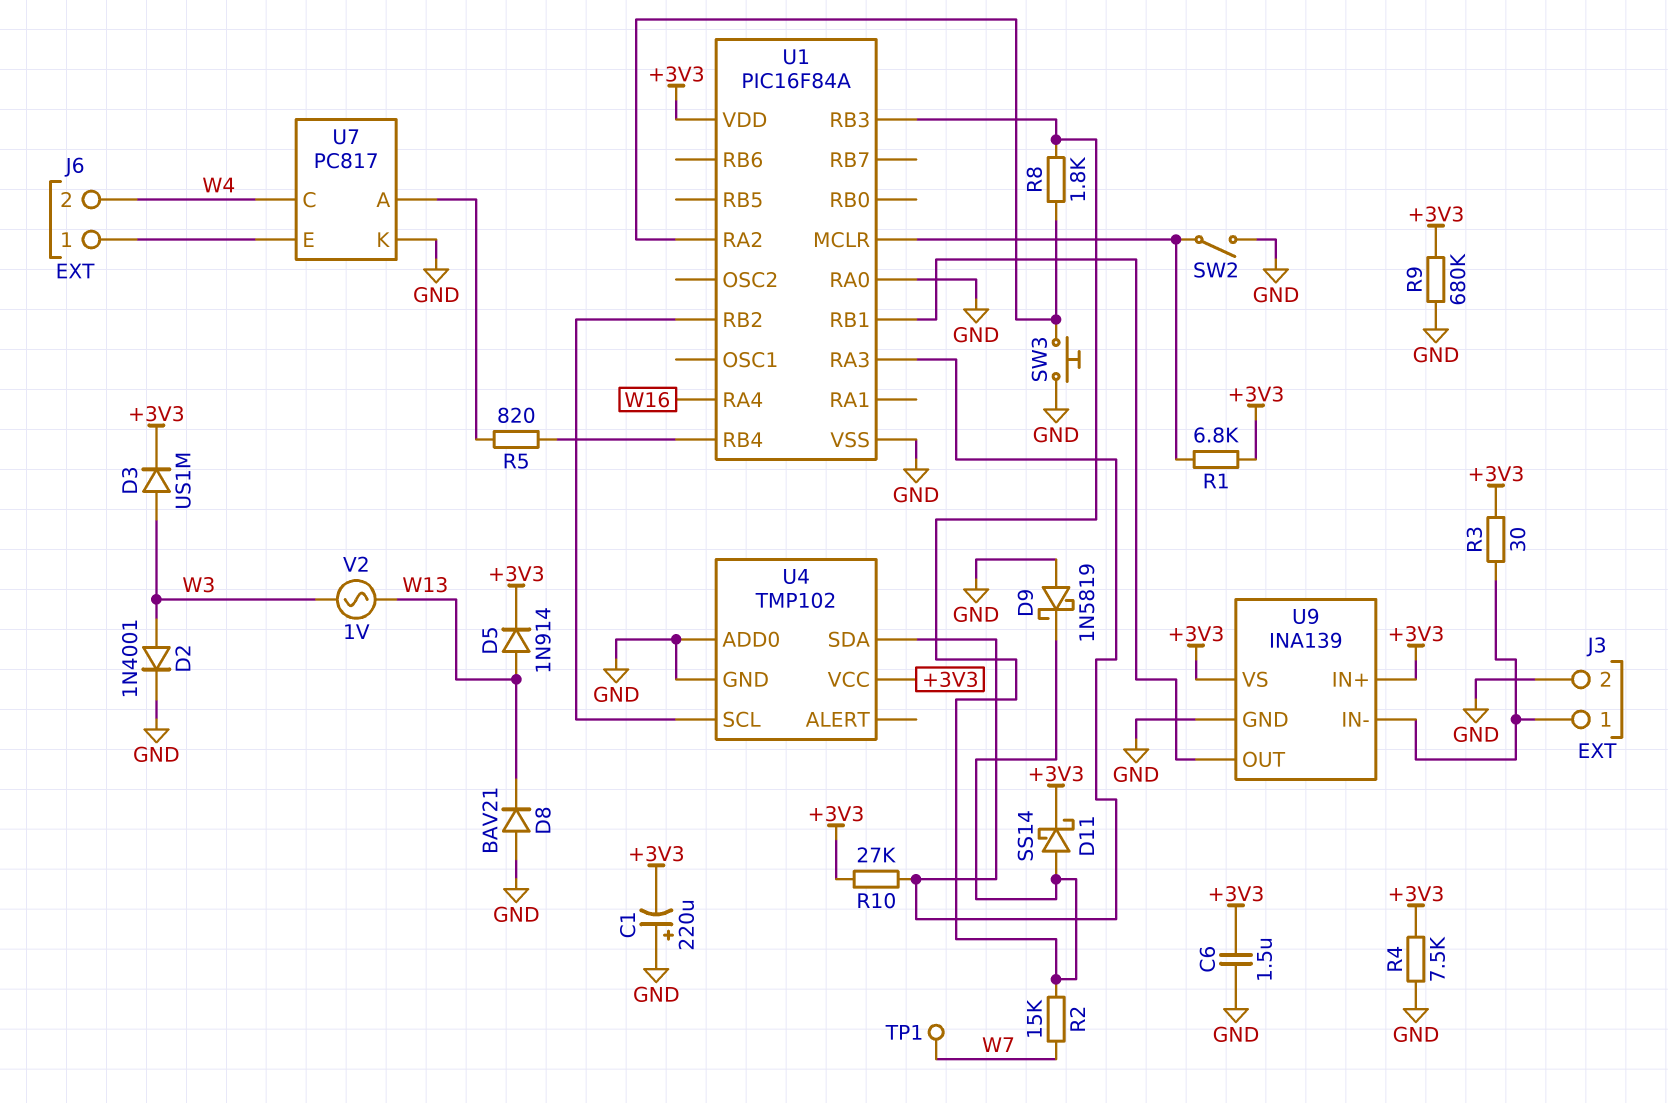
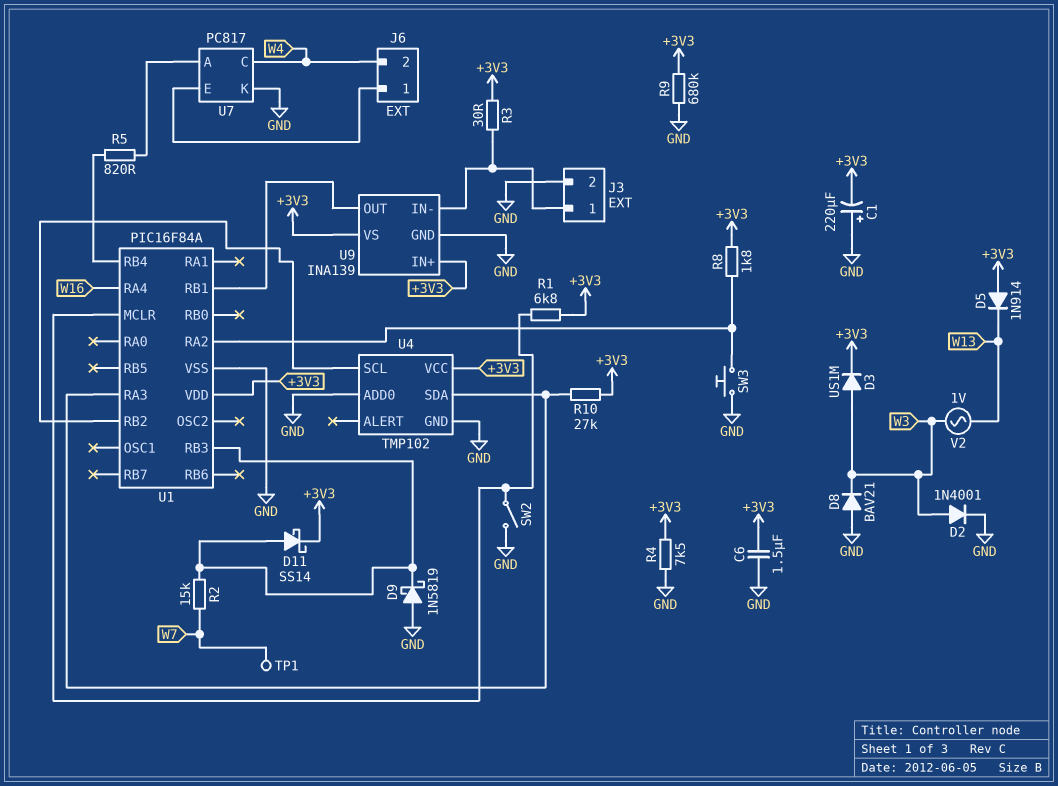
D5: diode 1N914 (A W13, K +3V3) -> diode 1N914 (A +3V3, K W13)
D8: diode BAV21 (A GND, K W13) -> diode BAV21 (A GND, K W3)
R8: 1.8k (U1/RA2, U1/RB3) -> 1.8k (+3V3, U1/RA2)
U1 pin RA0: GND -> none

